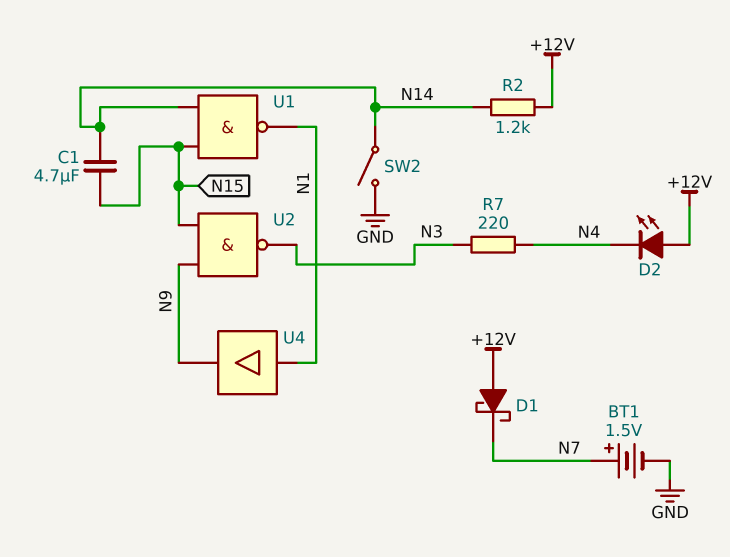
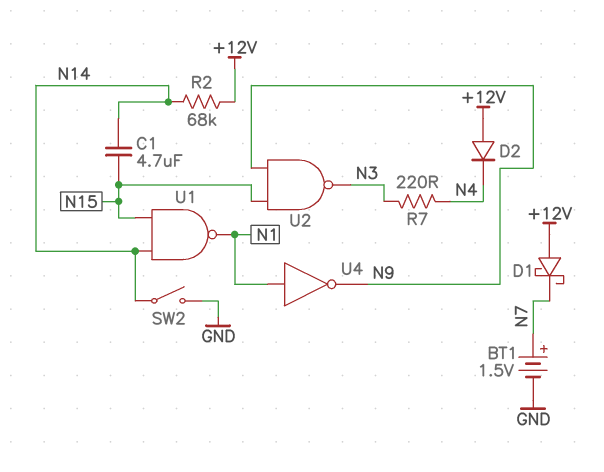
D2: LED (A +12V, K N4) -> diode (A +12V, K N4)
R2: 1.2k (+12V, N14) -> 68k (+12V, N14)
U4: buffer (in N1, out N9) -> NOT (in N1, out N9)

